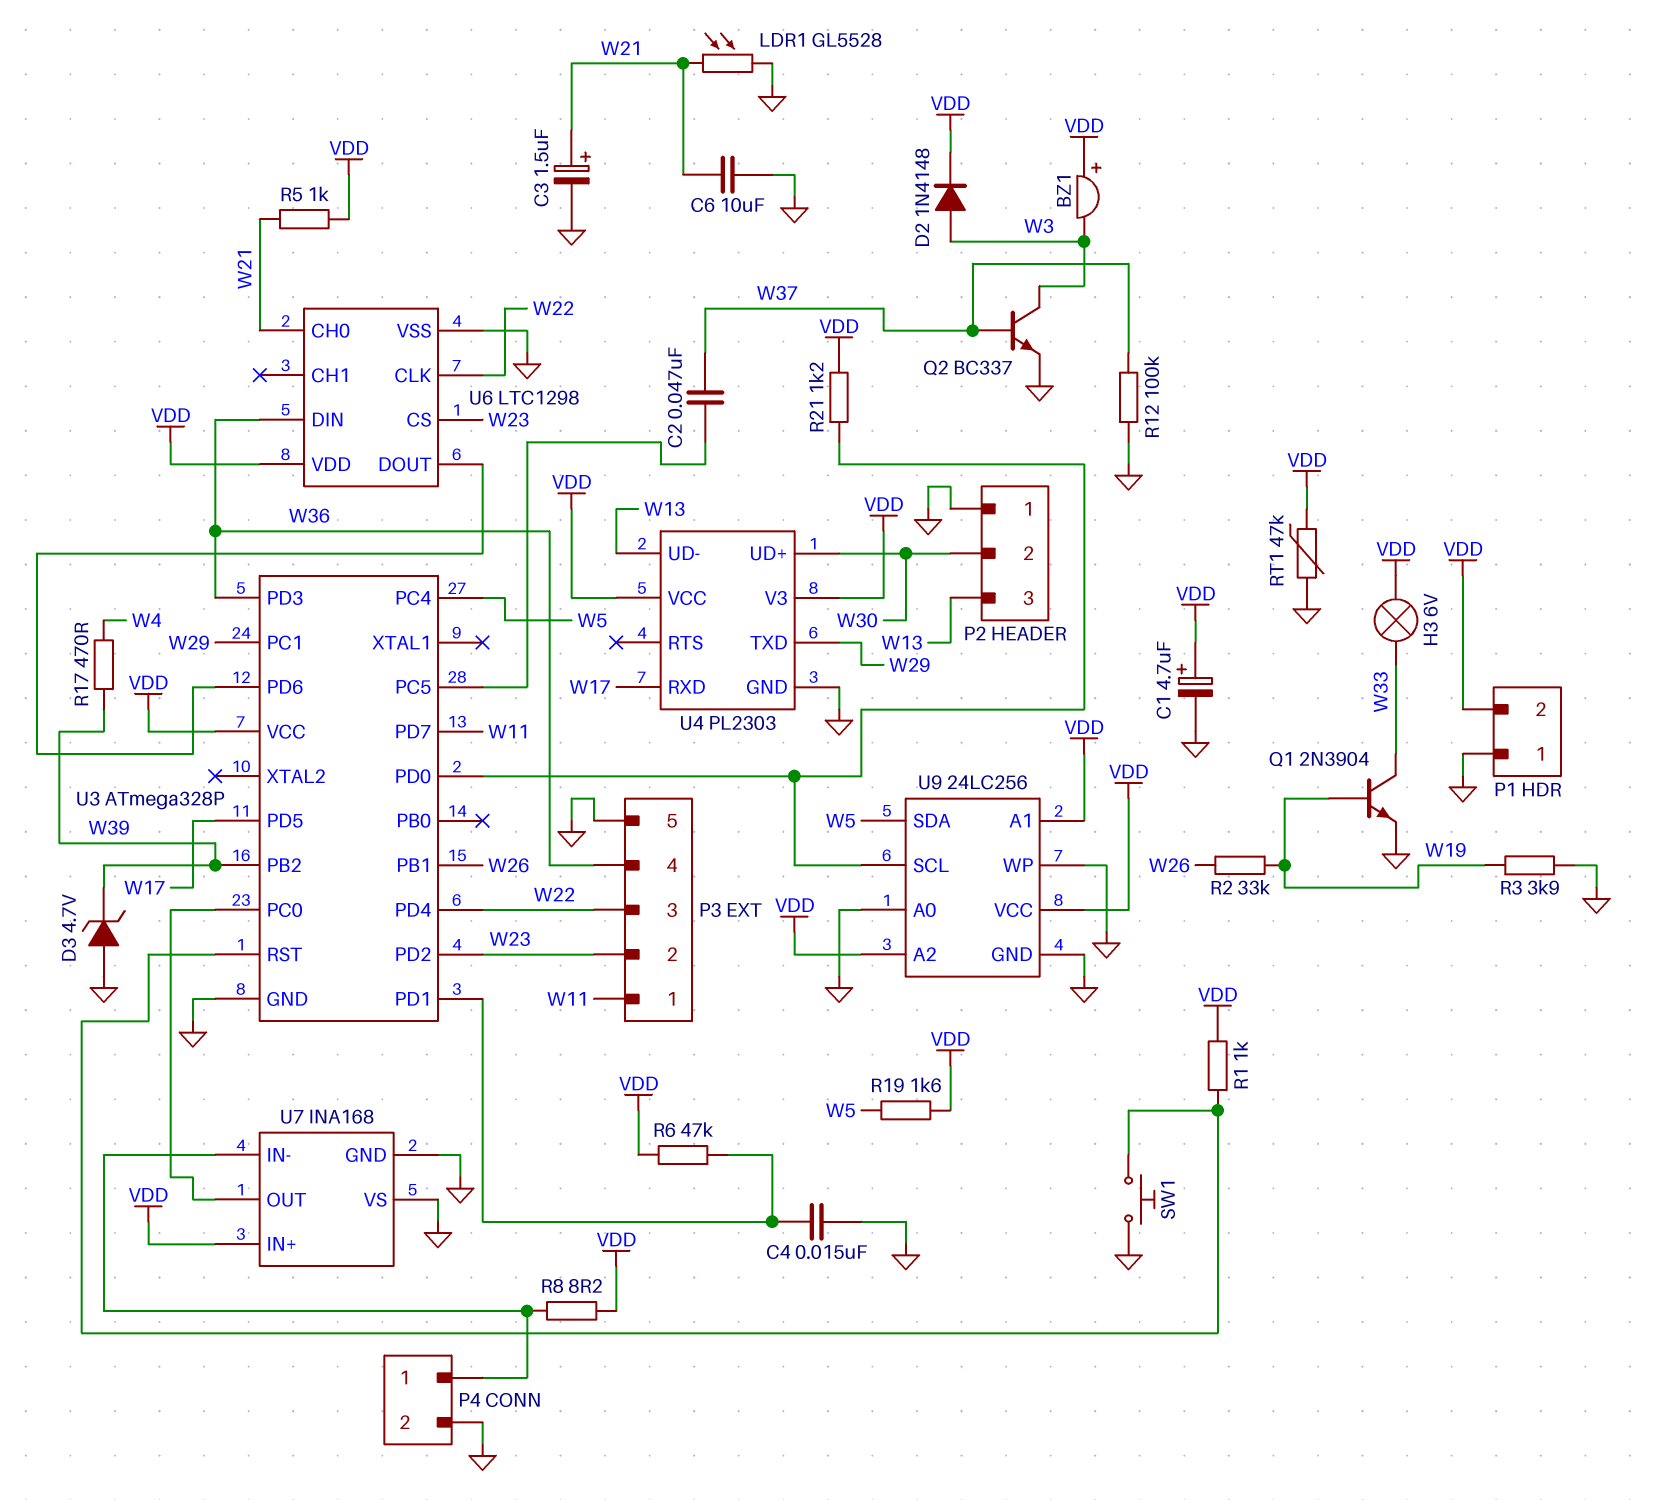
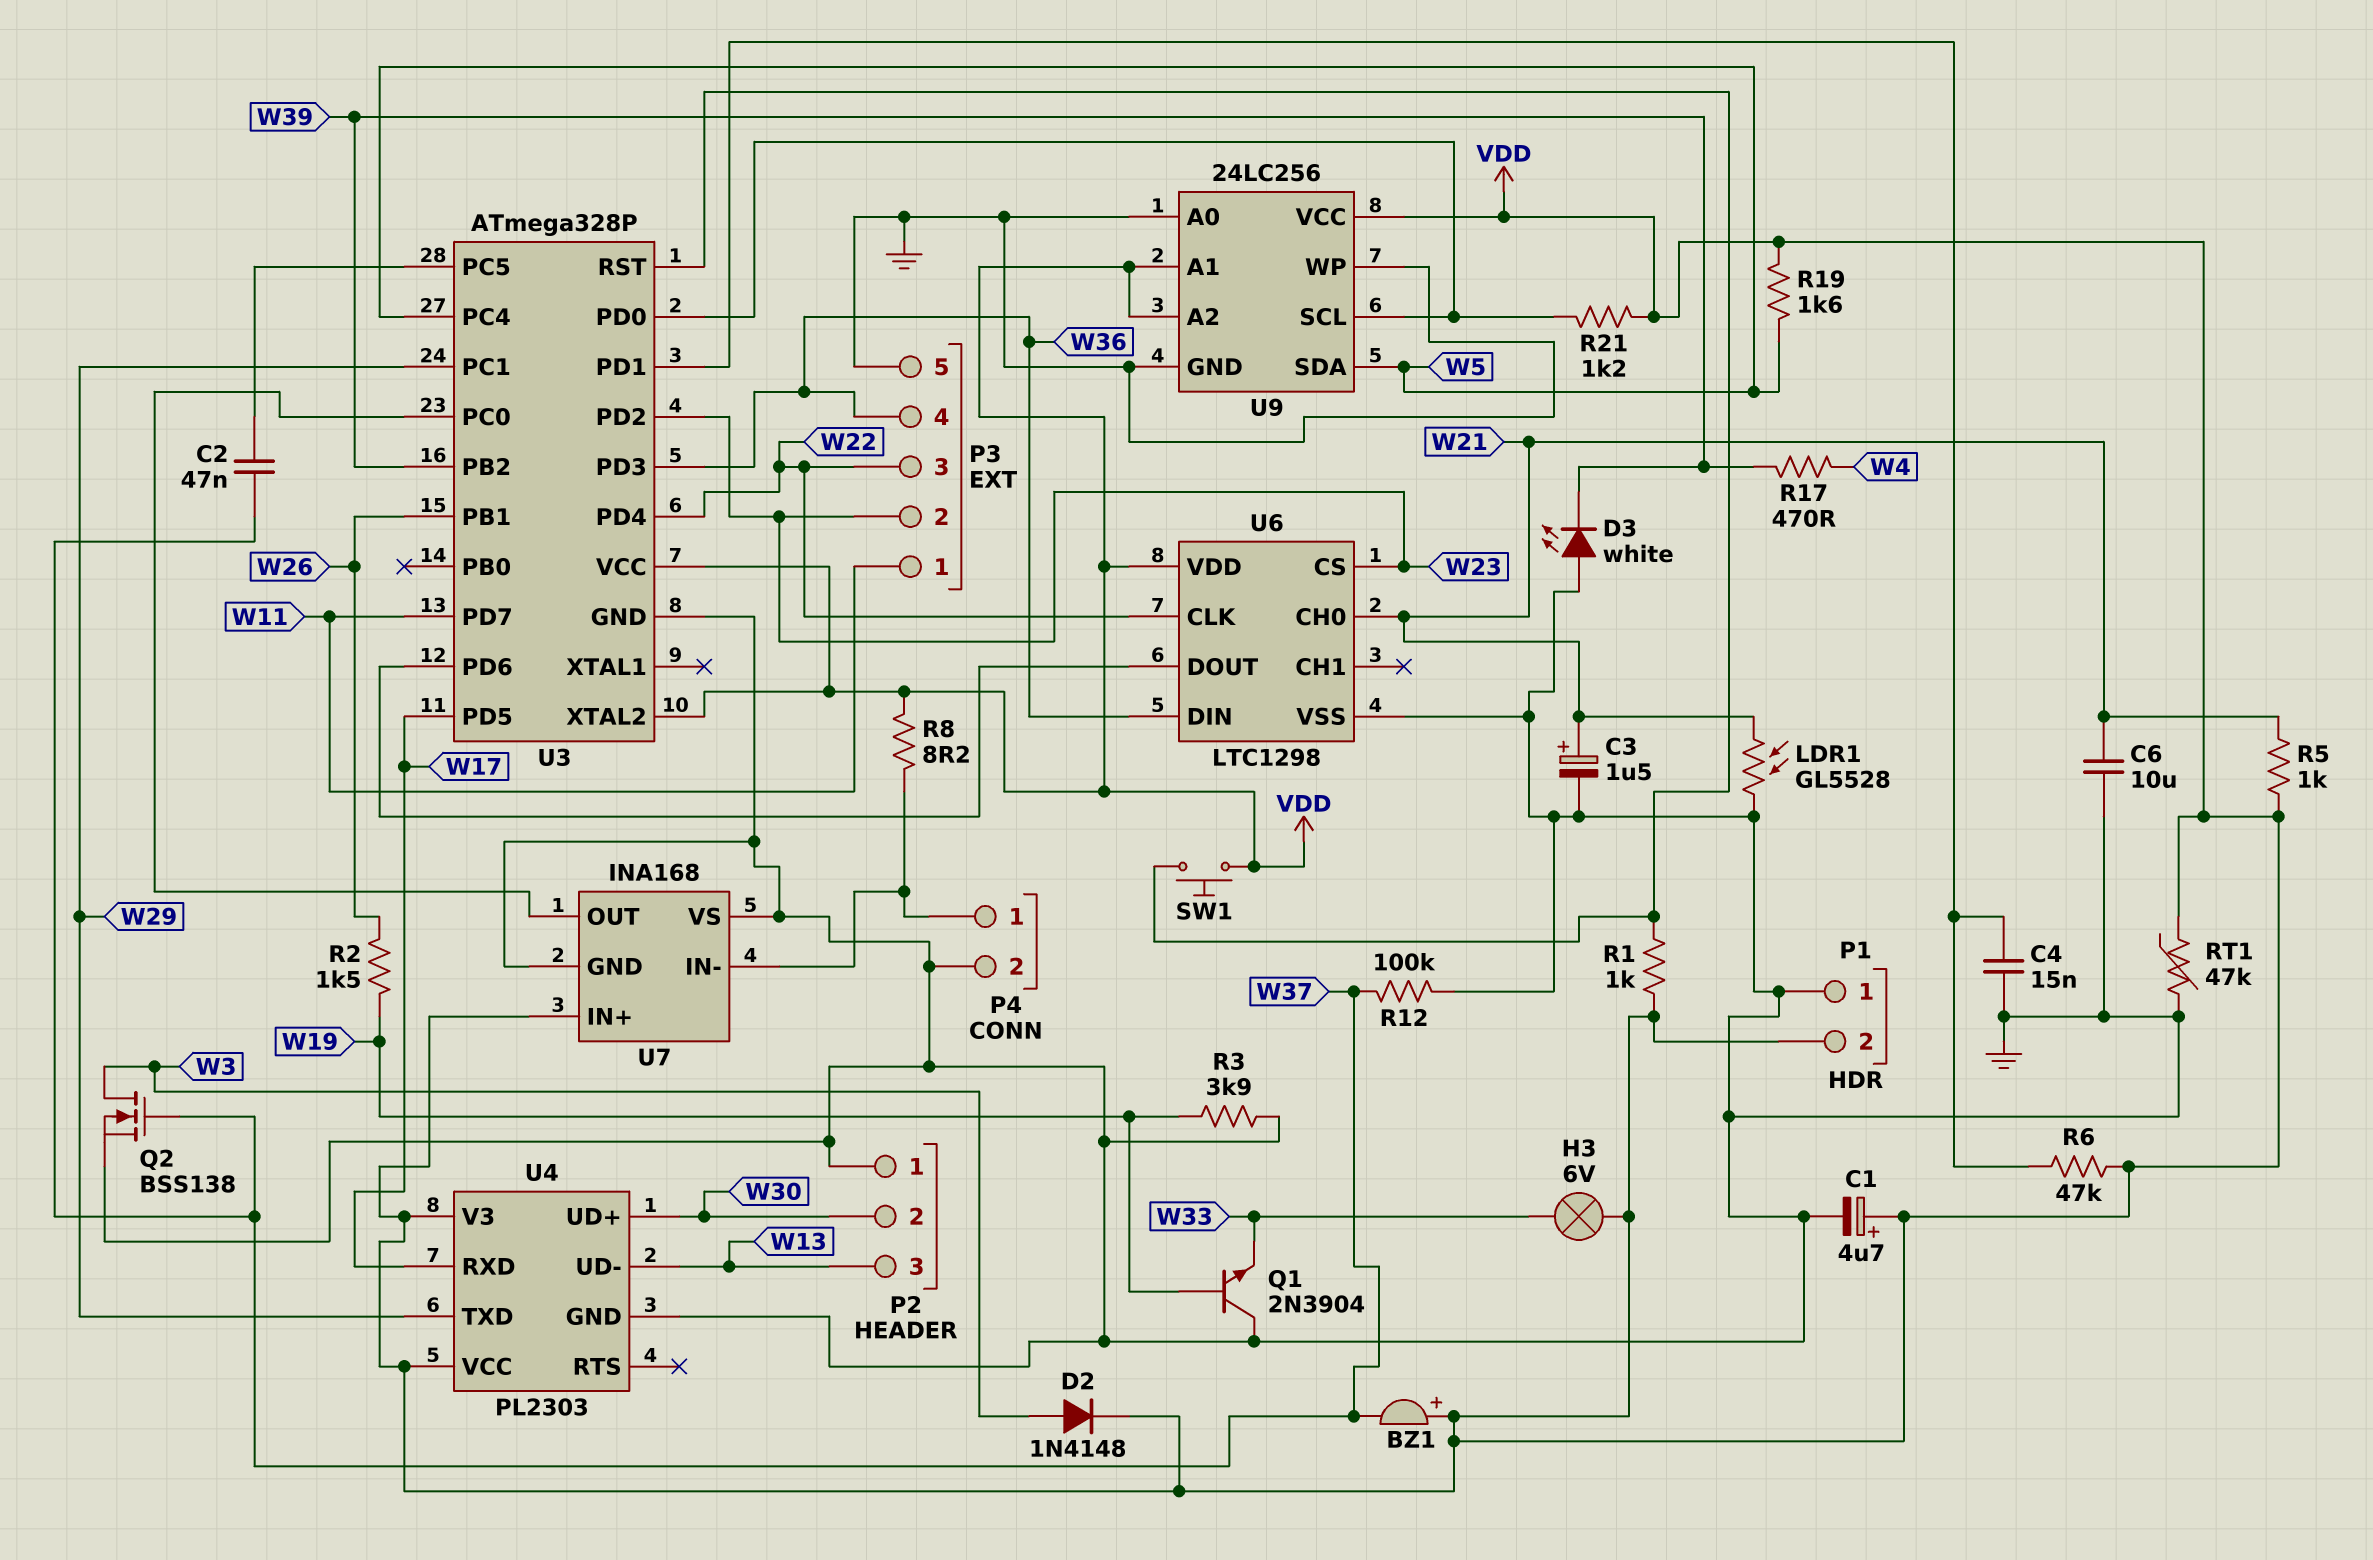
BZ1: buzzer (plus VDD, minus W3) -> buzzer (plus VDD, minus W37)
D3: zener 4.7V (A GND, K W39) -> LED white (A GND, K W39)
Q1: NPN 2N3904 (B W19, C W33, E GND) -> NPN 2N3904 (B W19, C GND, E W33)
Q2: NPN BC337 (B W37, C W3, E GND) -> NMOS BSS138 (G W37, D W3, S GND)
R2: 33k (W19, W26) -> 1.5k (W19, W26)
SW1: button (GND, U3/RST) -> button (U3/RST, VDD)
U3 pin XTAL2: none -> VDD

